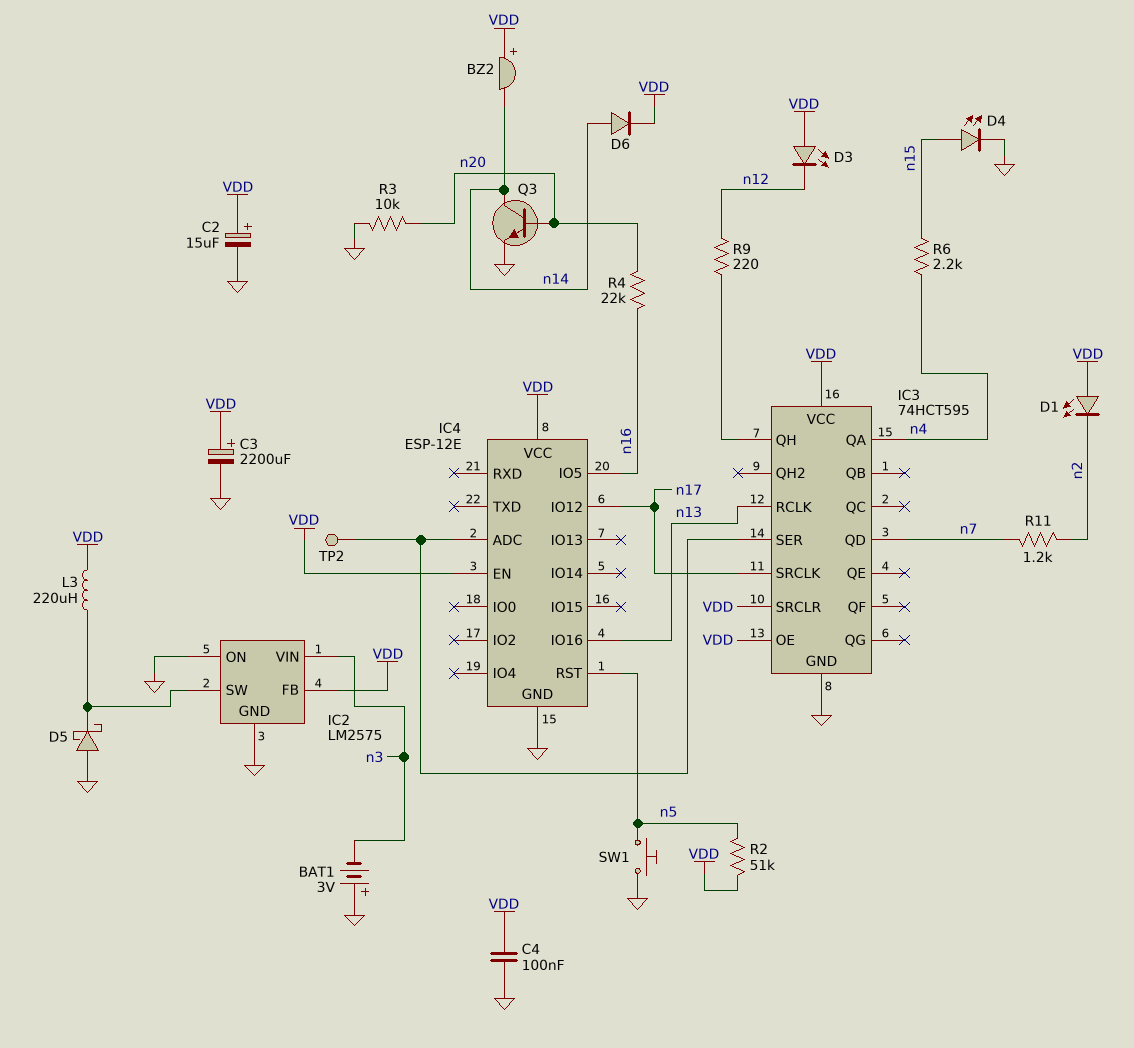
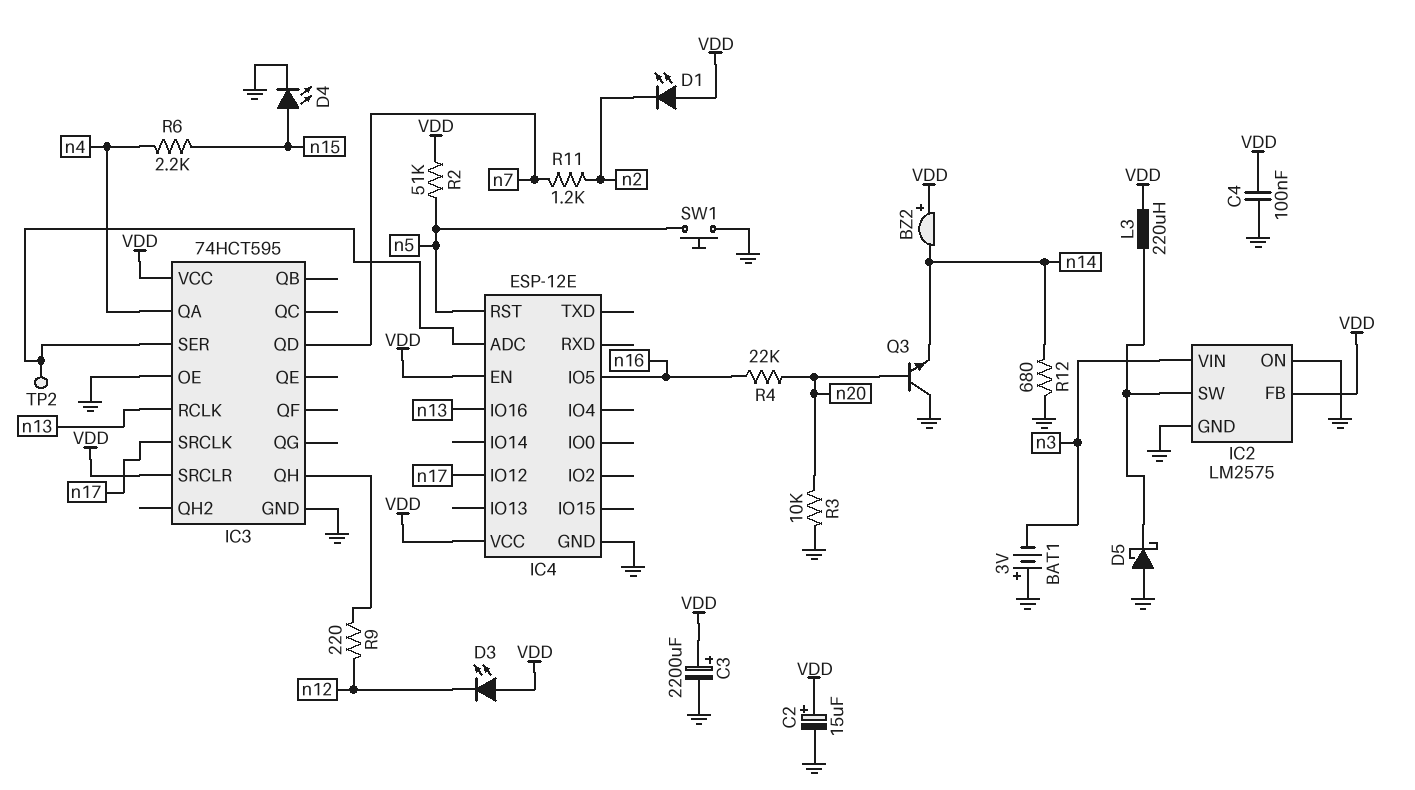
D6: diode (A n14, K VDD) -> none
IC3 pin OE: VDD -> GND
Q3: NPN (B n20, C n14, E GND) -> NPN (B n20, C GND, E n14)
R12: none -> 680 (GND, n14)

